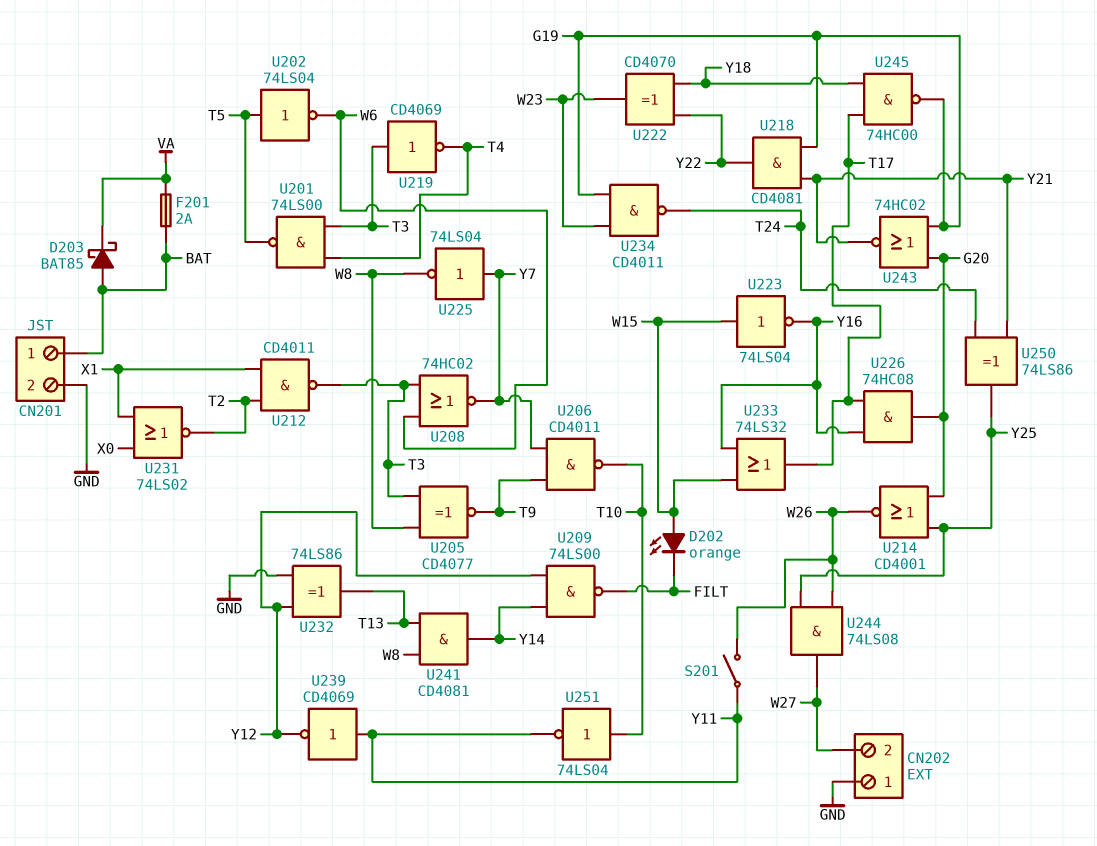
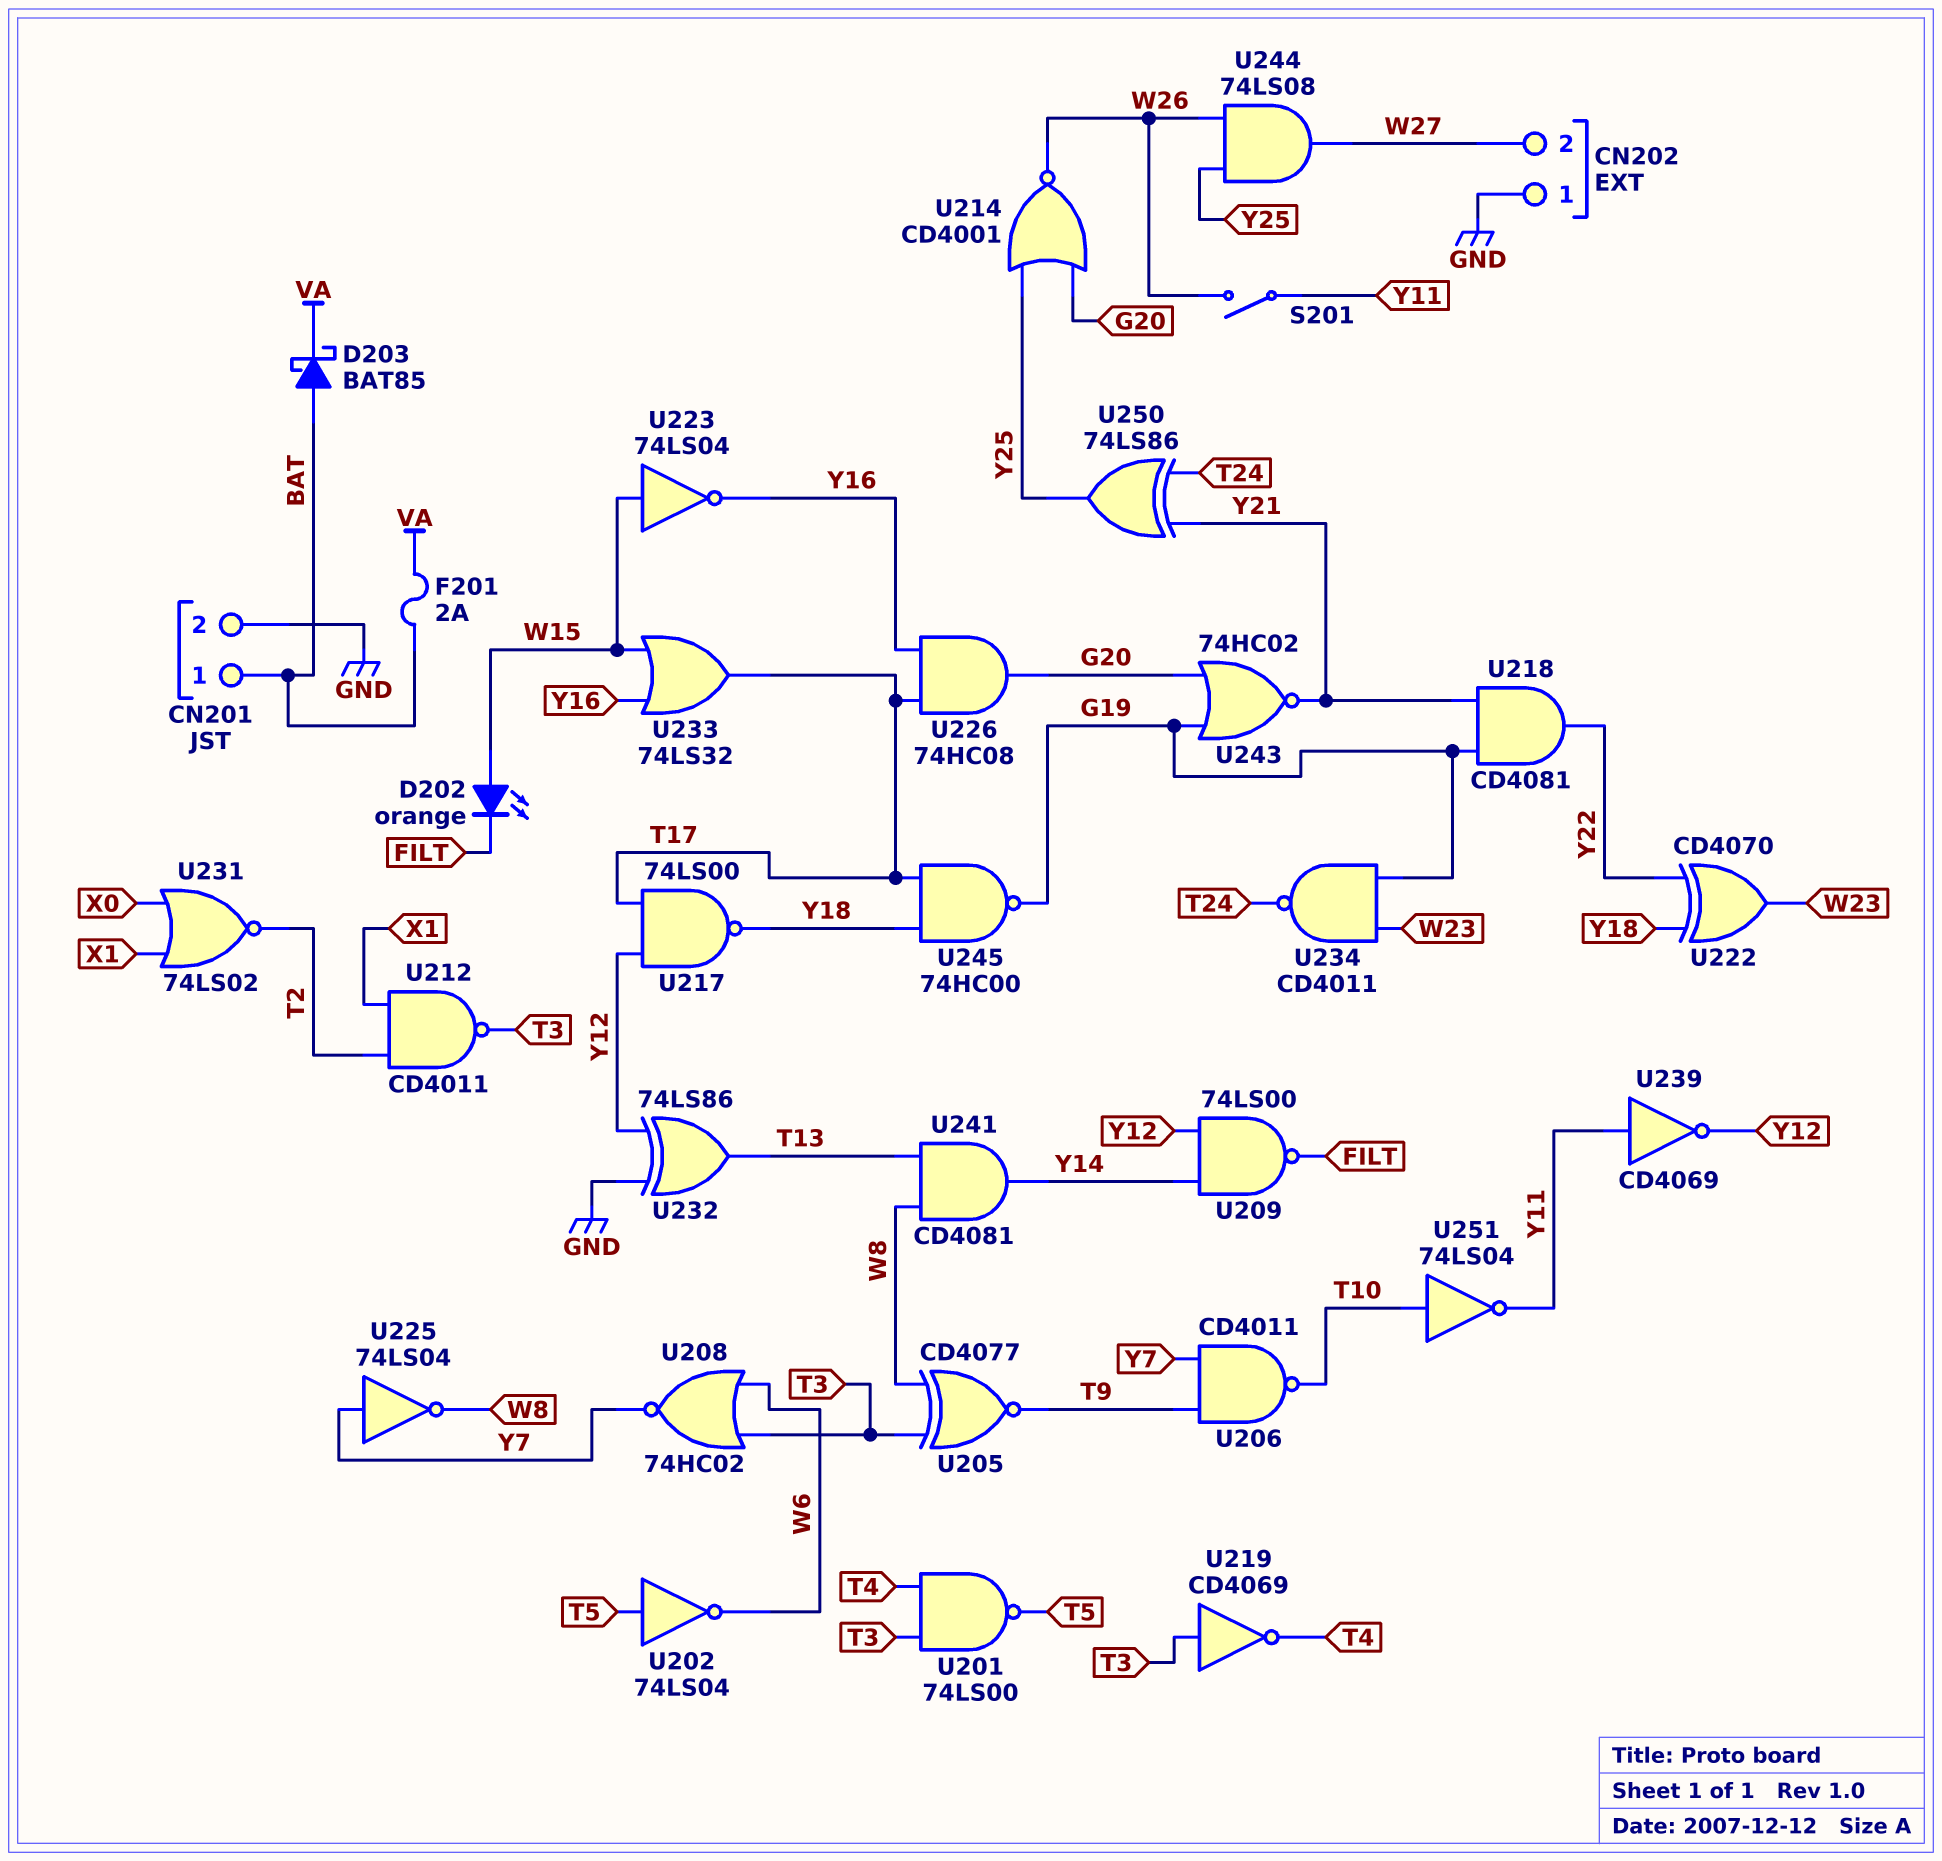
U217: none -> NAND 74LS00 (in T17, in Y12, out Y18)

